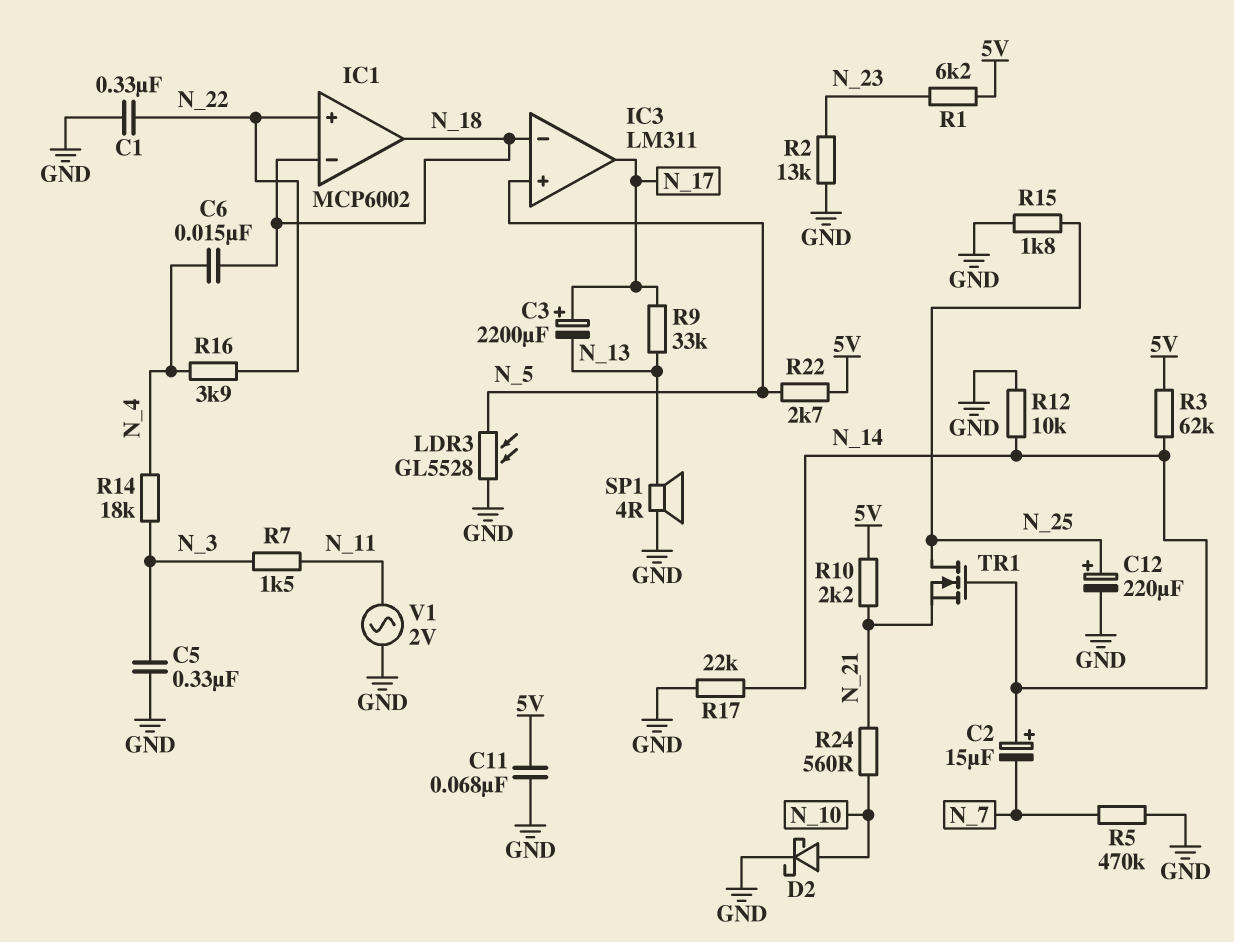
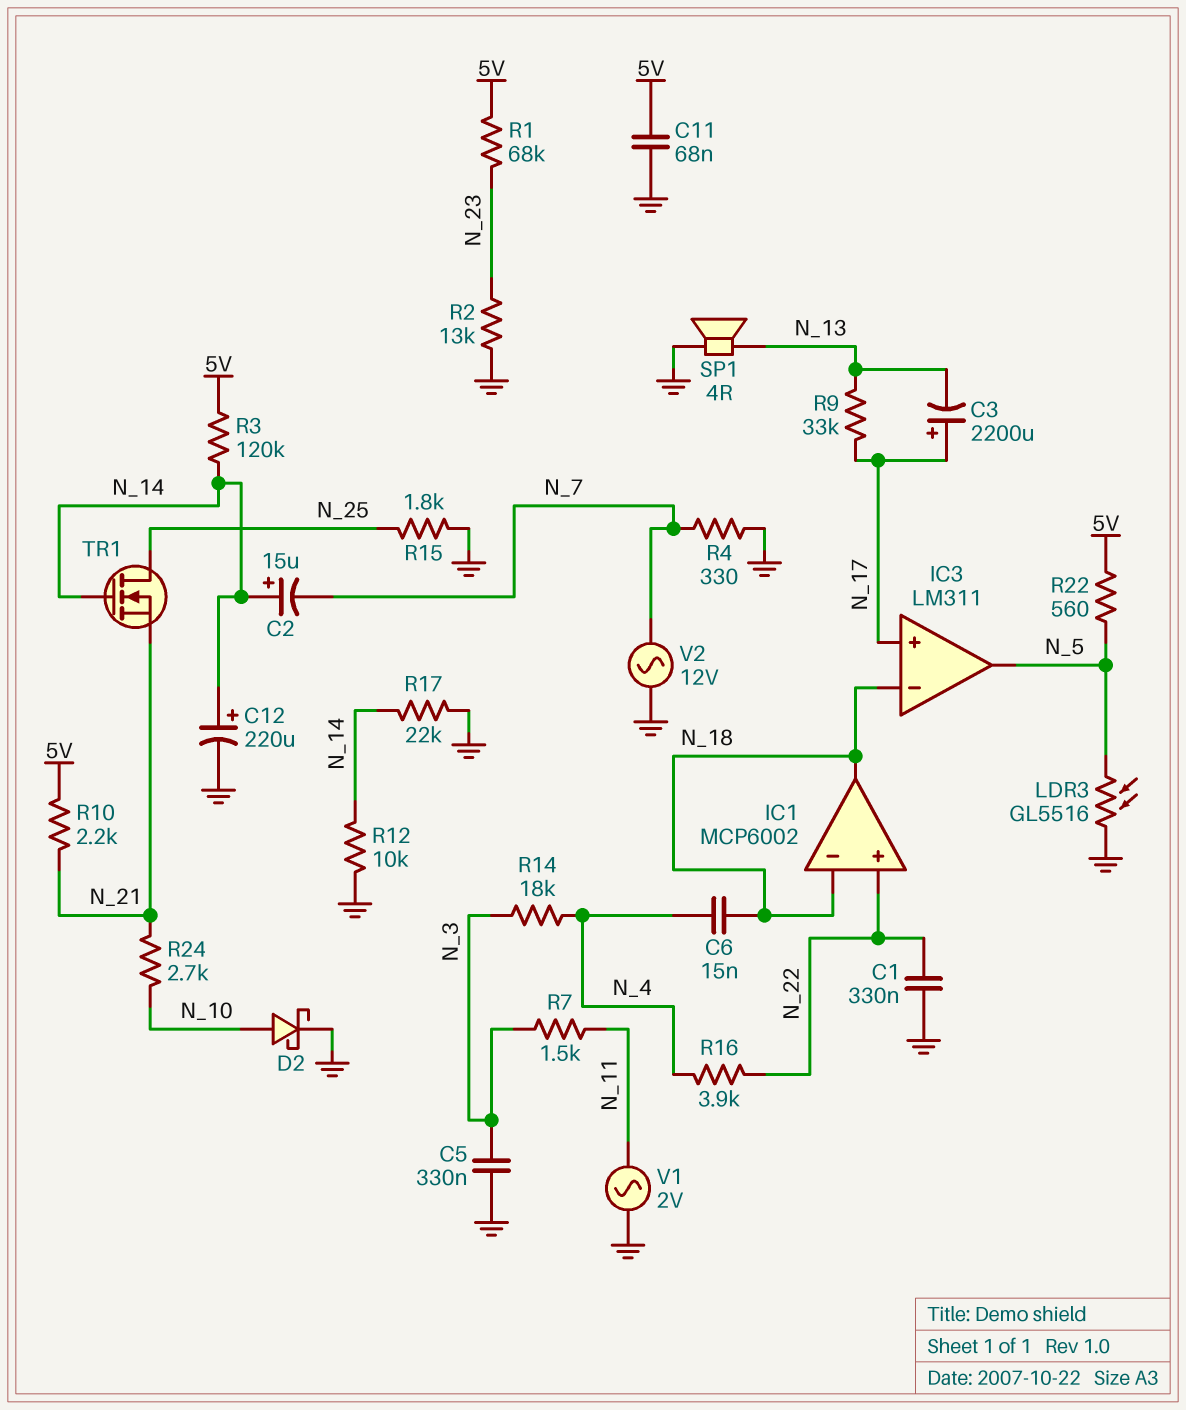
C12: 220uF (plus N_25, minus GND) -> 220uF (plus N_14, minus GND)
IC3 pin in+: N_5 -> N_17
IC3 pin out: N_17 -> N_5
LDR3: GL5528 (GND, N_5) -> GL5516 (GND, N_5)
R1: 6.2k (5V, N_23) -> 68k (5V, N_23)
R3: 62k (5V, N_14) -> 120k (5V, N_14)
R4: none -> 330 (GND, N_7)
R5: 470k (GND, N_7) -> none
R22: 2.7k (5V, N_5) -> 560 (5V, N_5)
R24: 560 (N_10, N_21) -> 2.7k (N_10, N_21)
V2: none -> AC 12V (GND, N_7)

